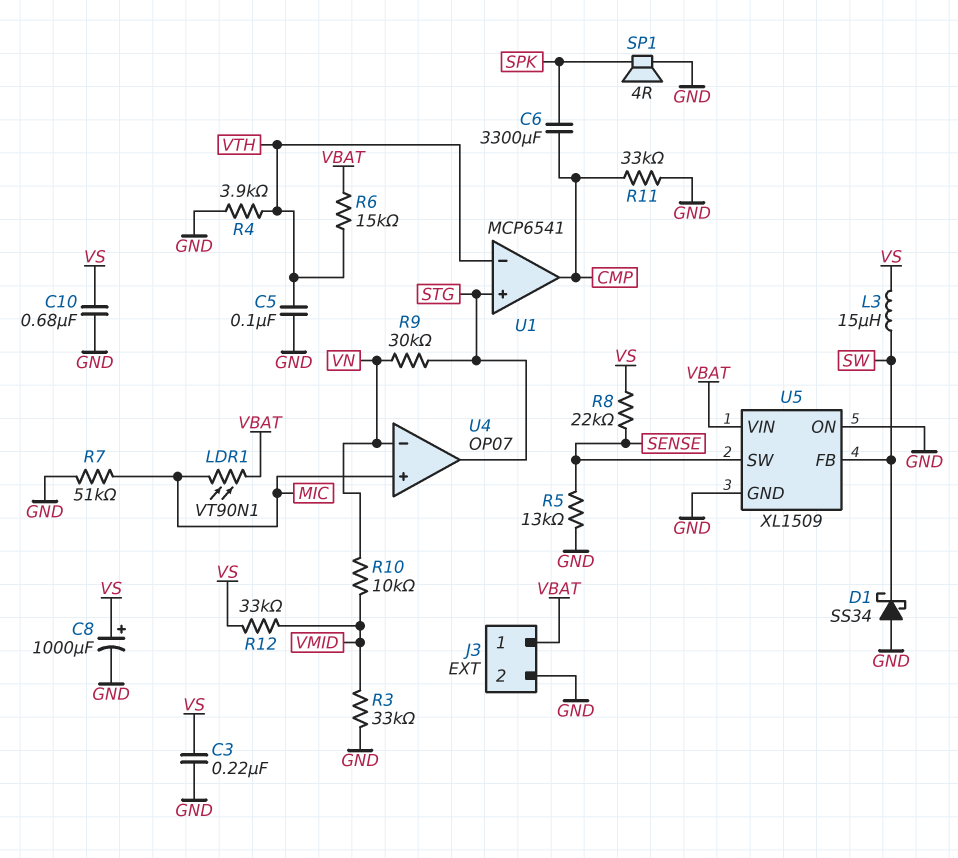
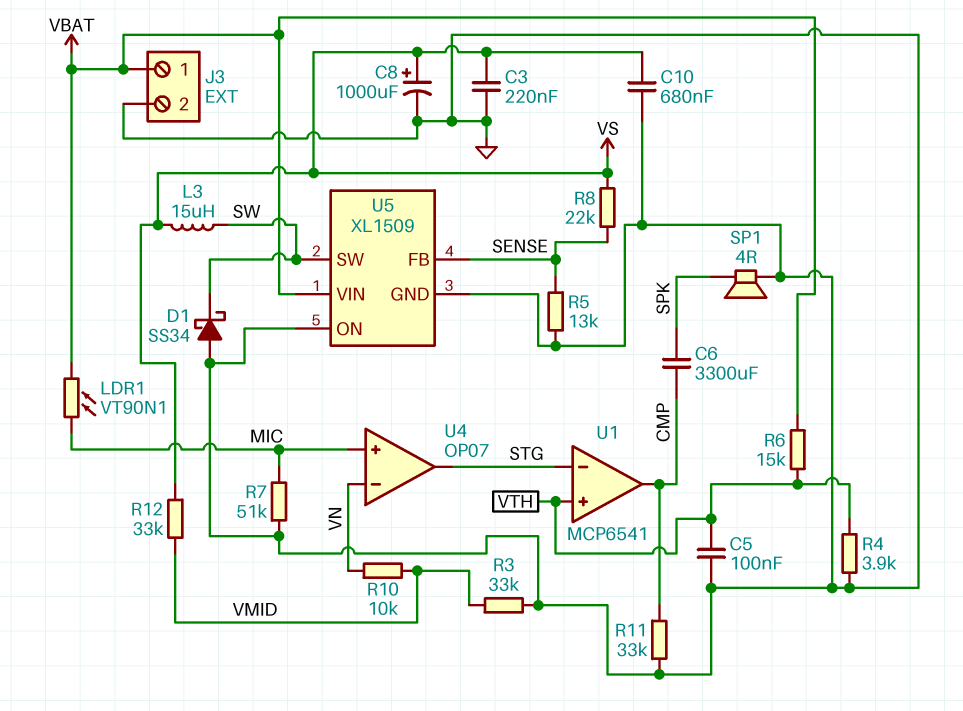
R9: 30k (STG, VN) -> none
U1 pin in+: STG -> VTH
U1 pin in-: VTH -> STG
U5 pin FB: SW -> SENSE
U5 pin SW: SENSE -> SW

